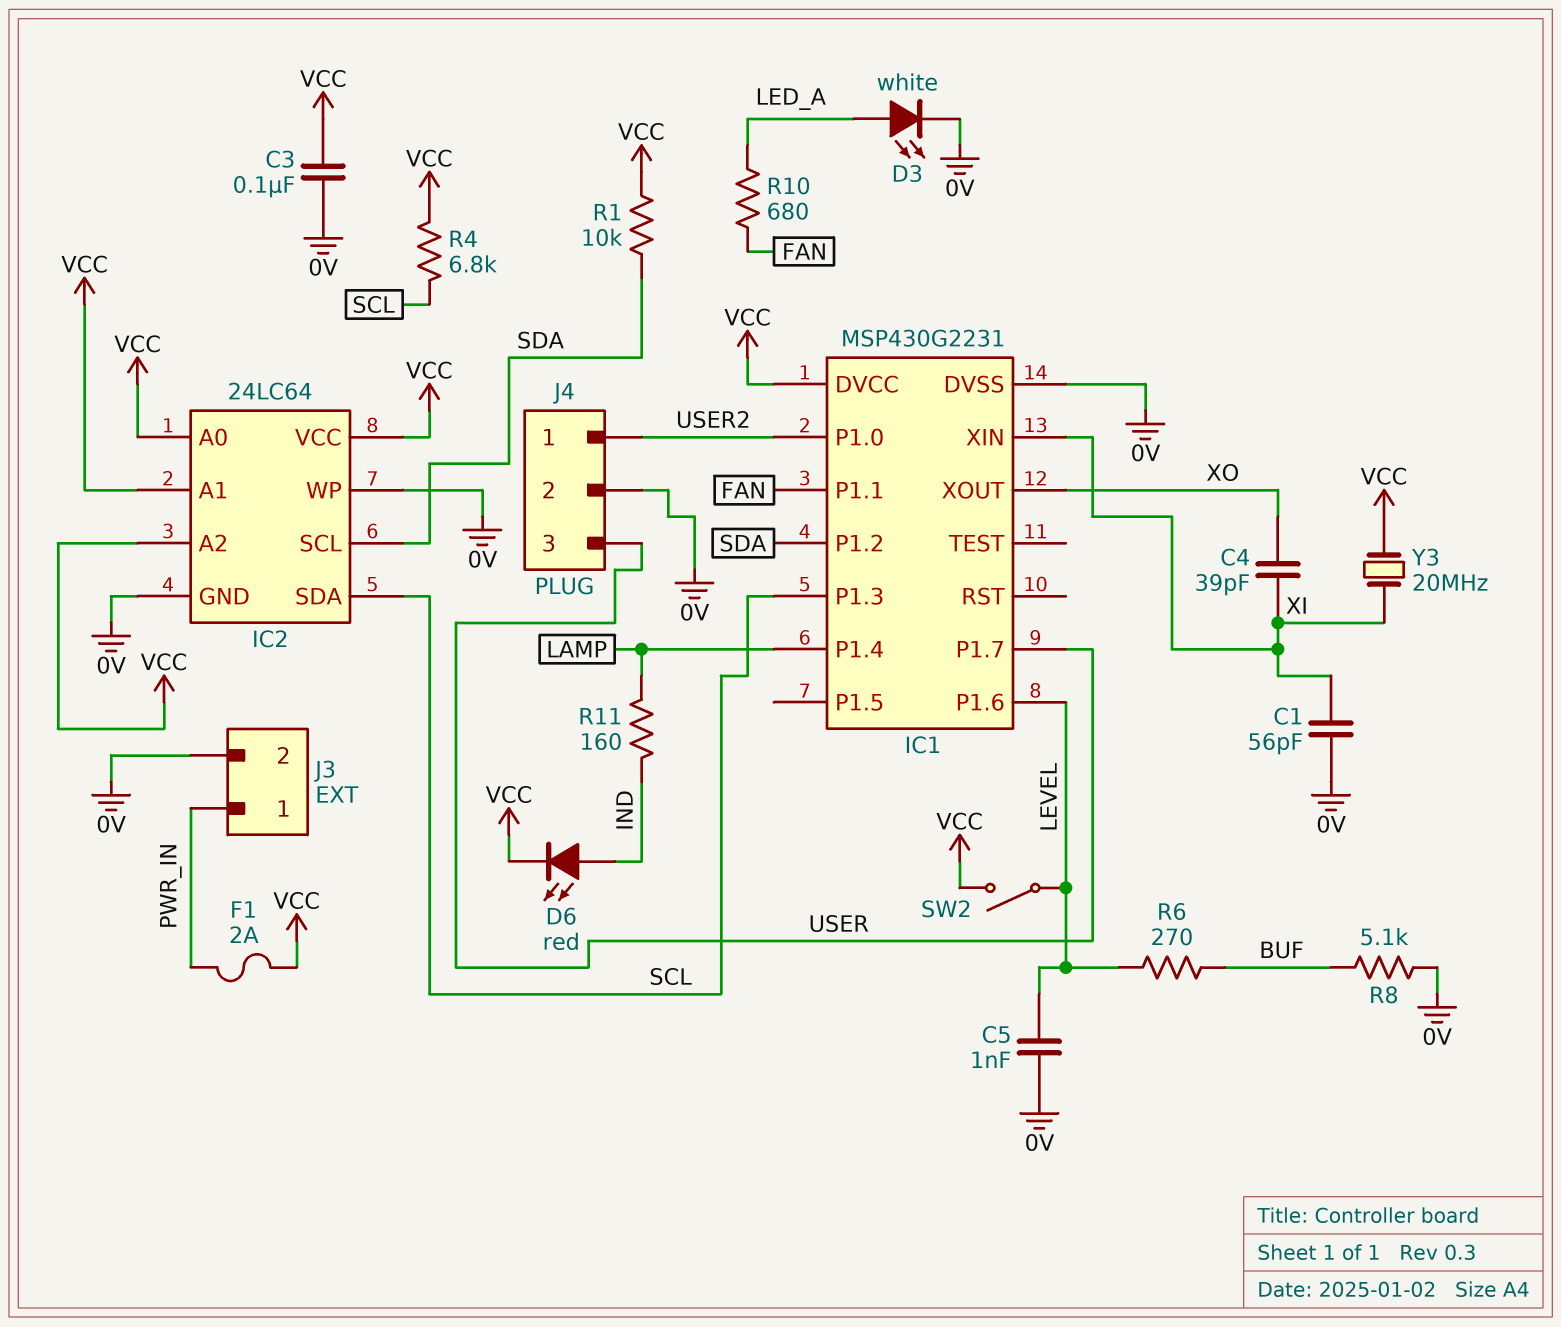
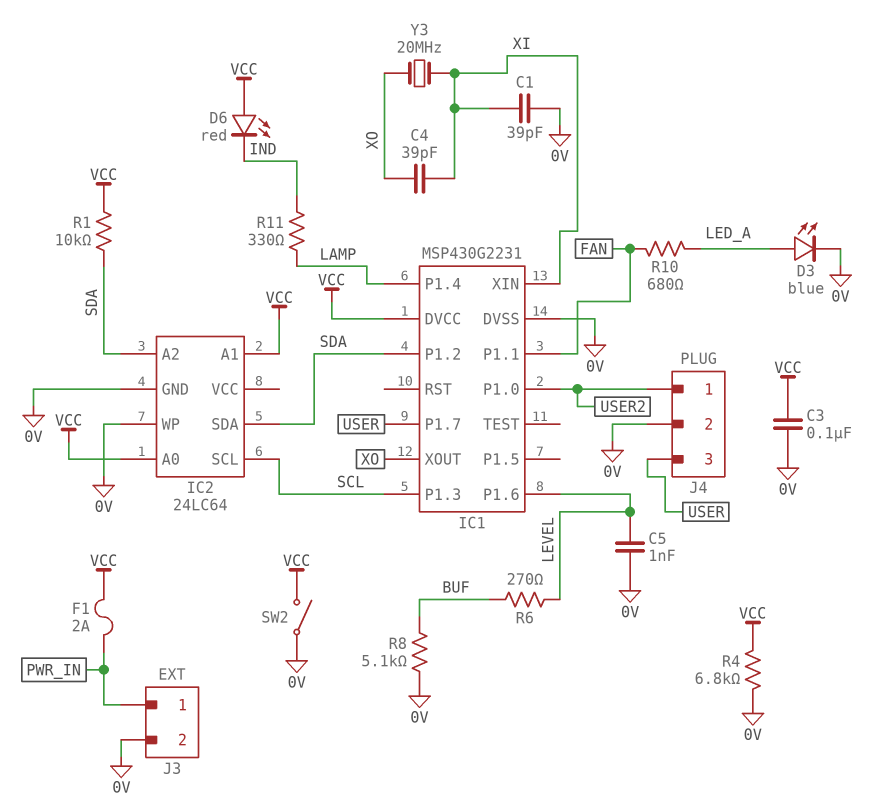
C1: 56pF (0V, XI) -> 39pF (0V, XI)
D3: LED white (A LED_A, K 0V) -> LED blue (A LED_A, K 0V)
D6: LED red (A IND, K VCC) -> LED red (A VCC, K IND)
IC2 pin A2: VCC -> SDA
IC2 pin SCL: SDA -> SCL
IC2 pin SDA: SCL -> SDA
IC2 pin VCC: VCC -> none
R4: 6.8k (SCL, VCC) -> 6.8k (0V, VCC)
R11: 160 (IND, LAMP) -> 330 (IND, LAMP)
SW2: switch (LEVEL, VCC) -> switch (0V, VCC)
Y3: 20MHz (VCC, XI) -> 20MHz (XI, XO)

